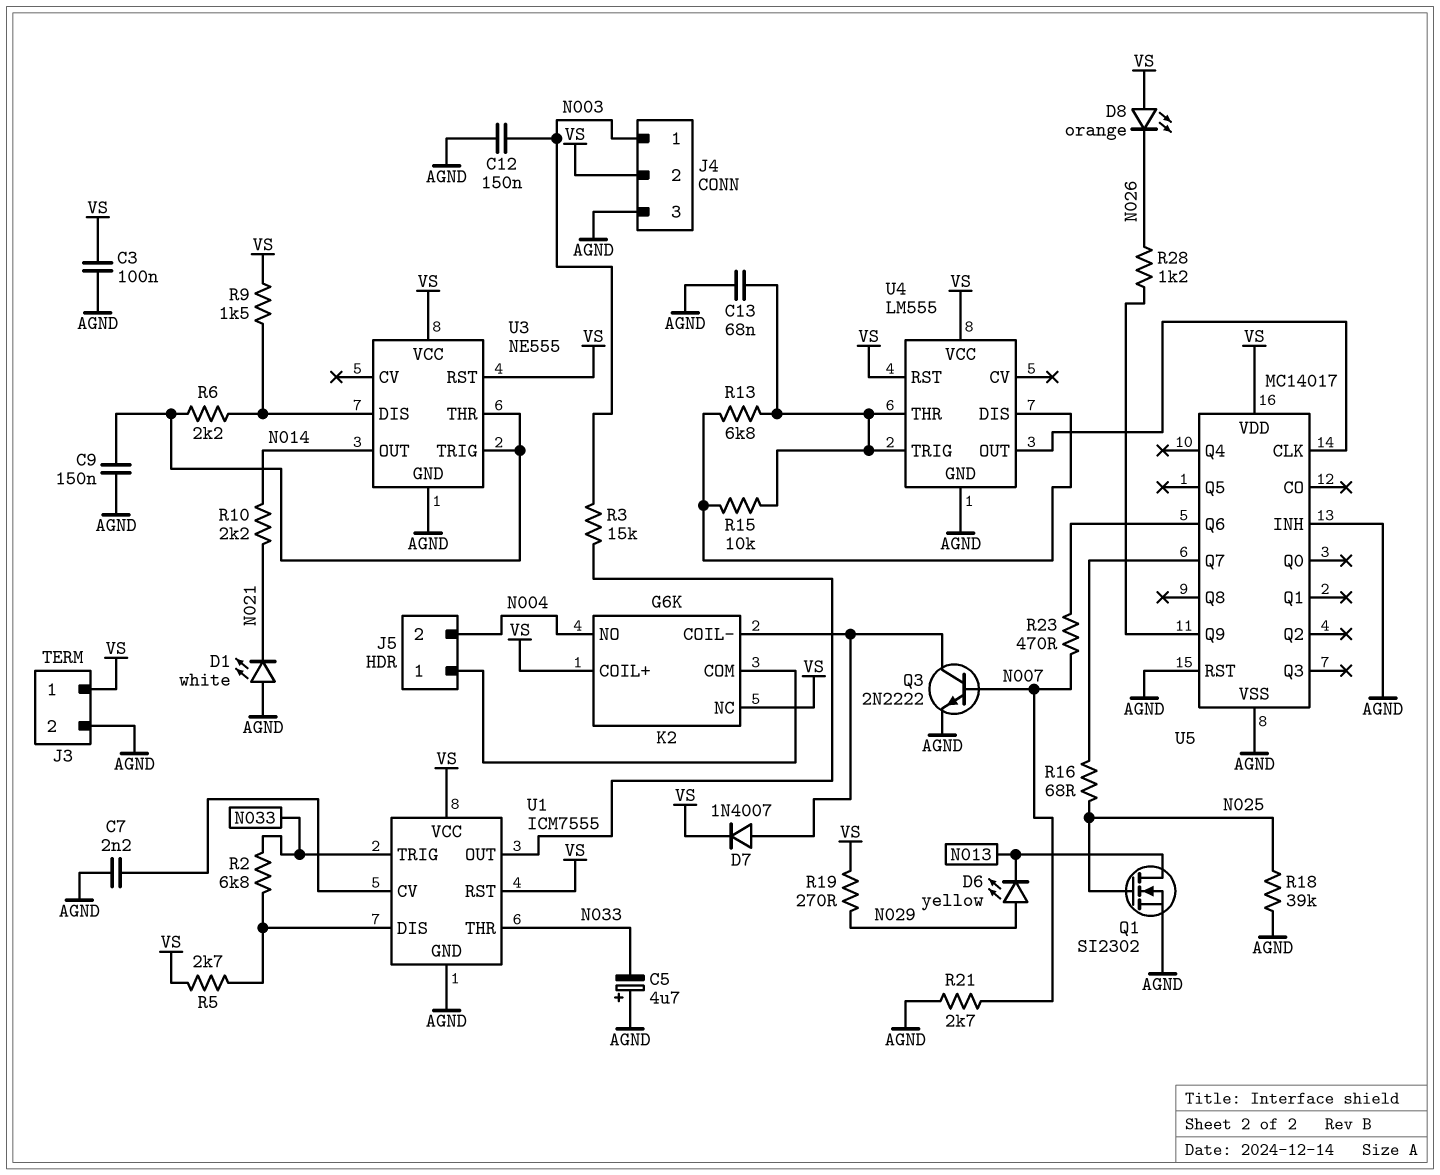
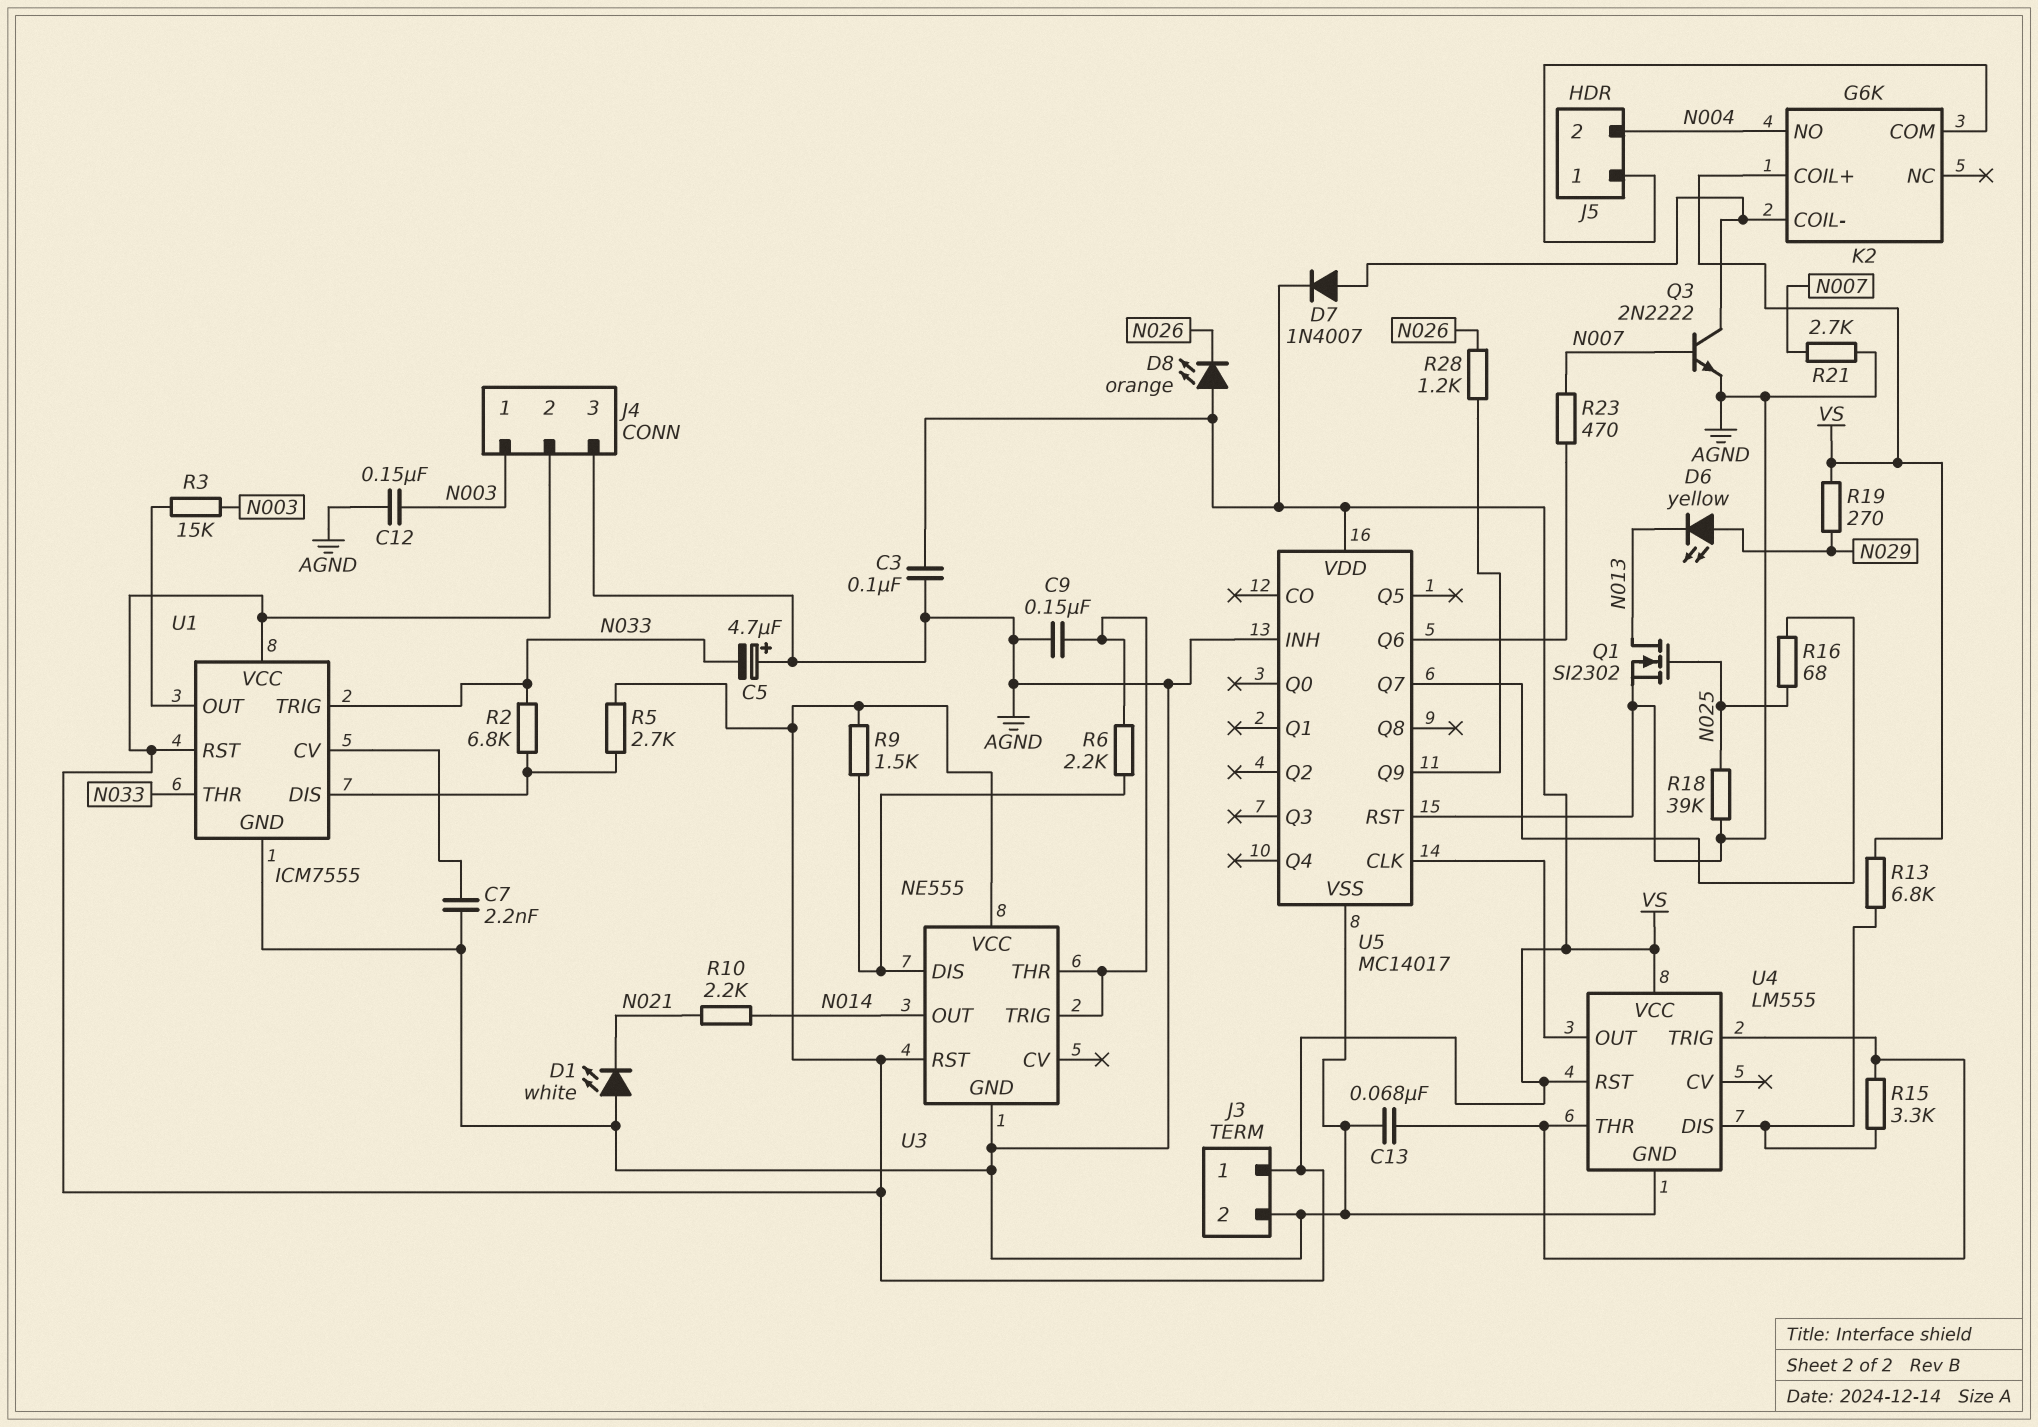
K2 pin NC: VS -> none
R13: 6.8k (U4/DIS, U4/THR) -> 6.8k (U4/DIS, VS)
R15: 10k (U4/DIS, U4/THR) -> 3.3k (U4/DIS, U4/THR)

